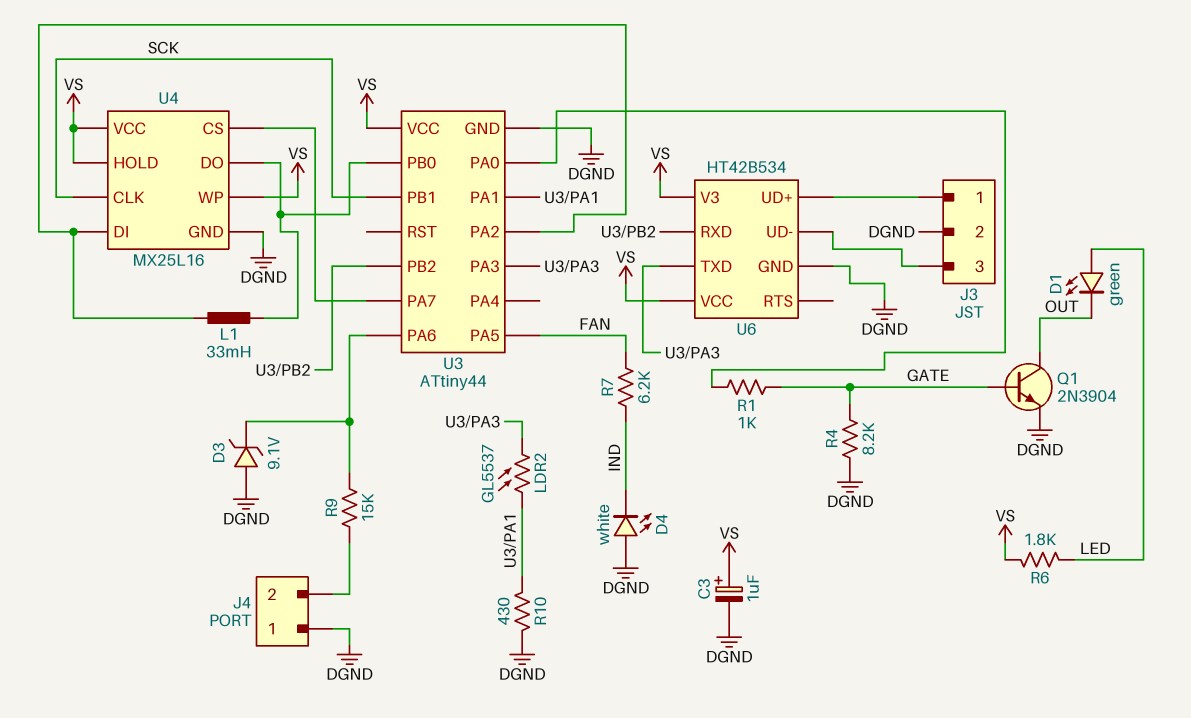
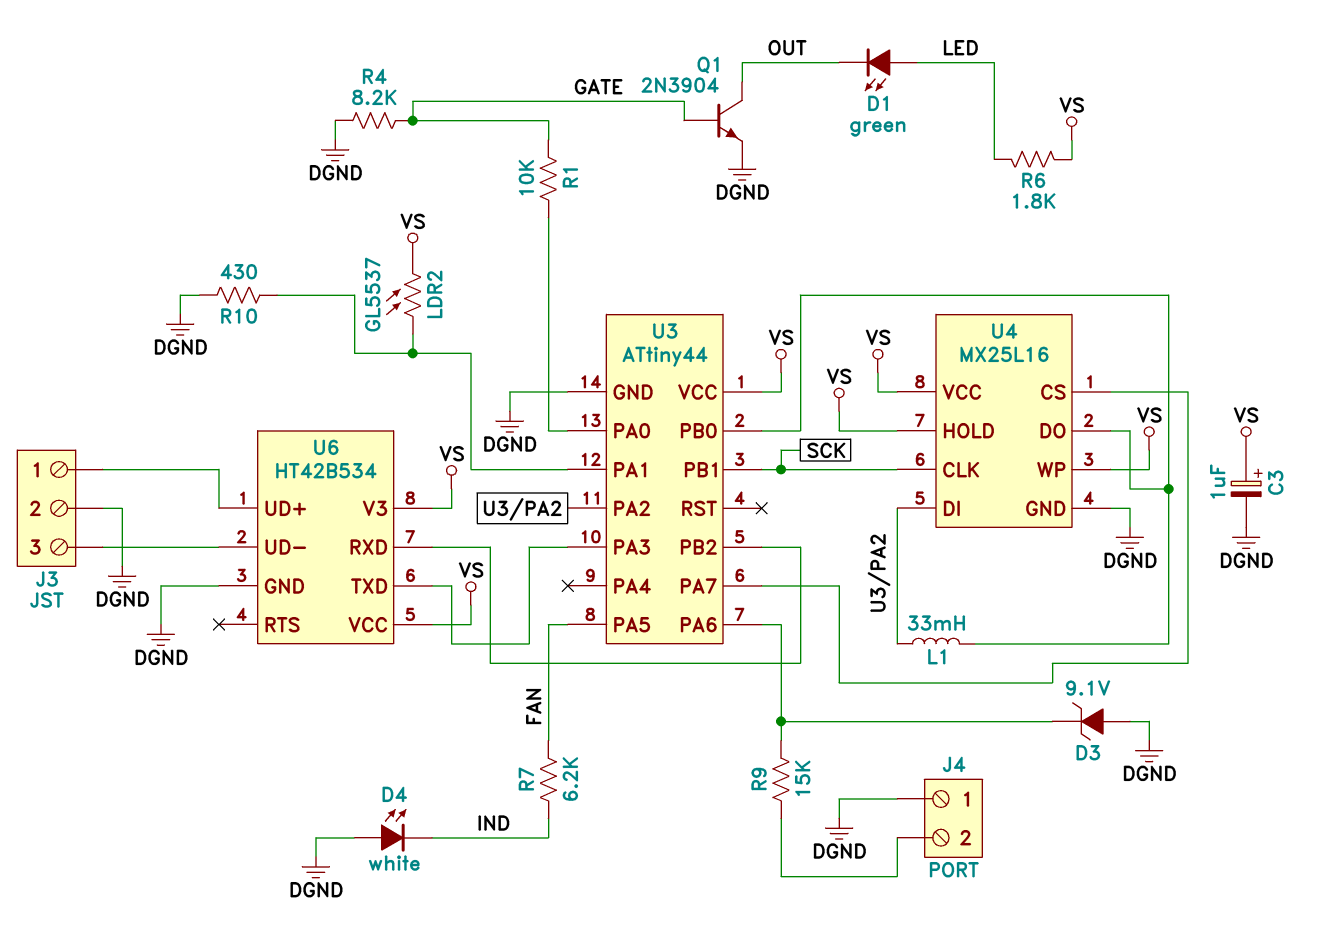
LDR2: GL5537 (U3/PA1, U3/PA3) -> GL5537 (U3/PA1, VS)
R1: 1k (GATE, U3/PA0) -> 10k (GATE, U3/PA0)

